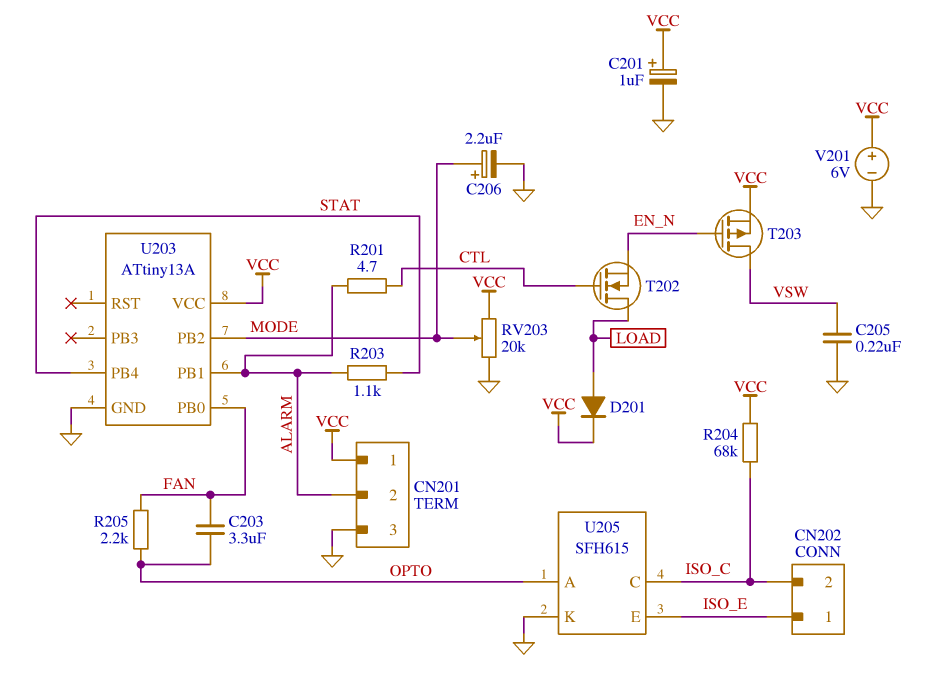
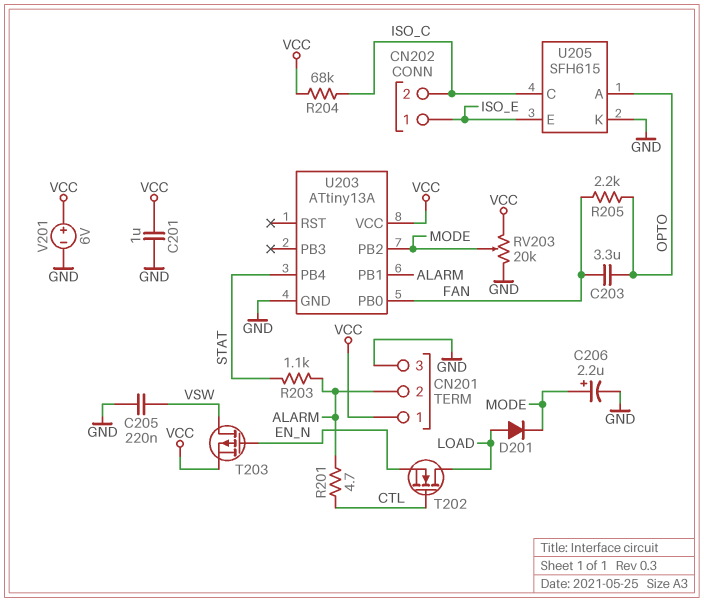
C201: 1uF (plus VCC, minus GND) -> 1uF (GND, VCC)
D201: diode (A LOAD, K VCC) -> diode (A LOAD, K MODE)

